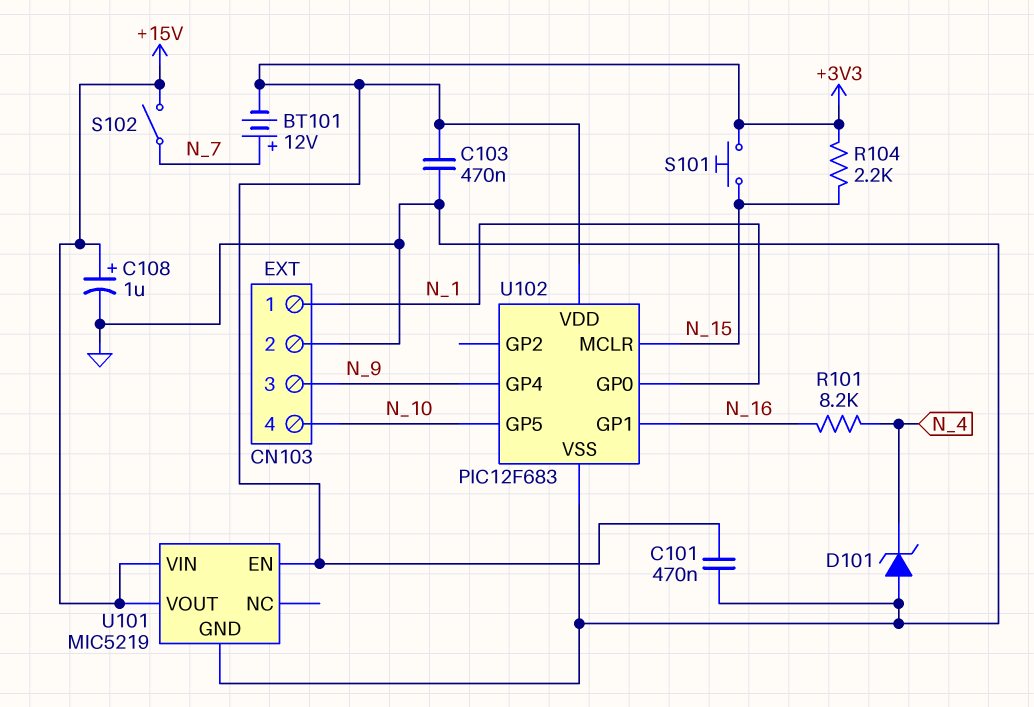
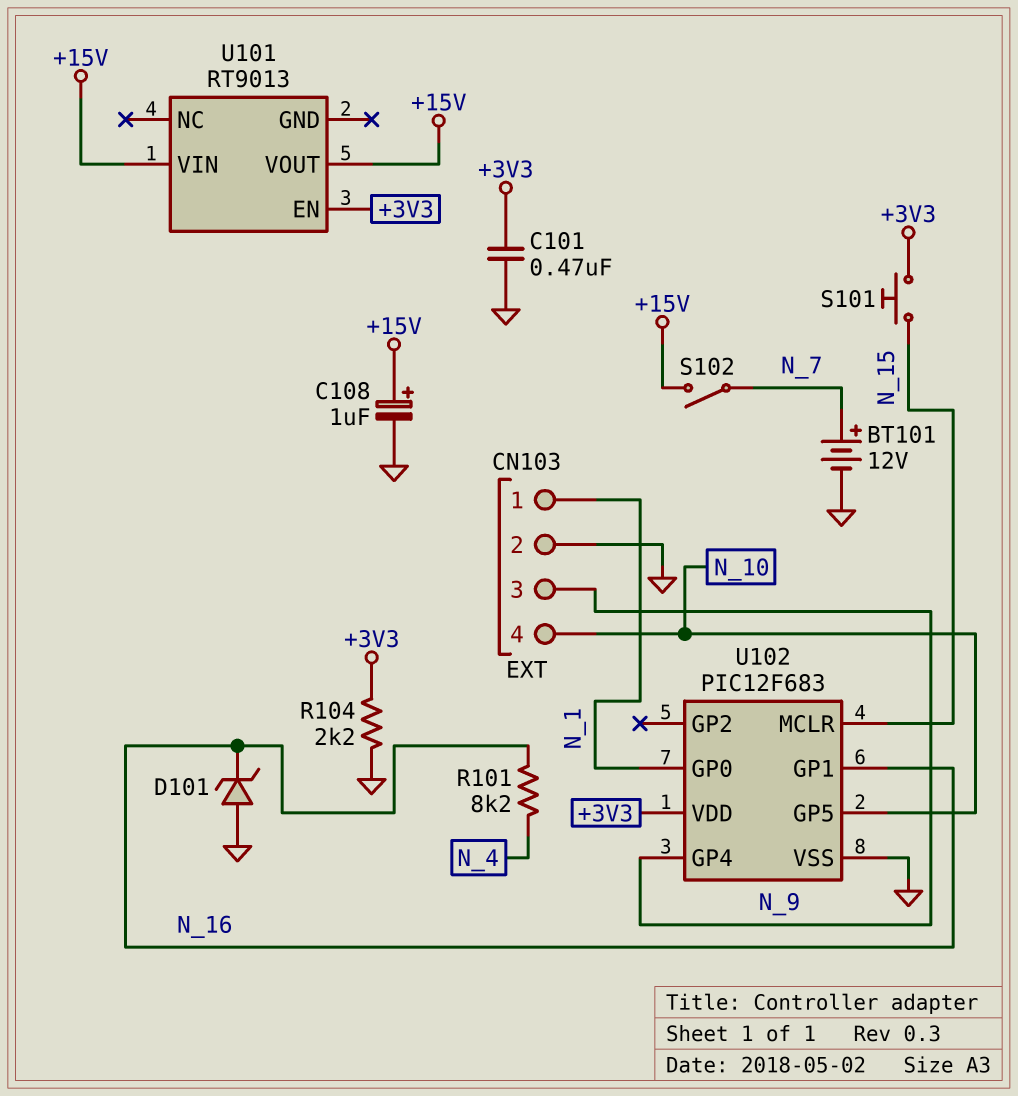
BT101: 12V (plus N_7, minus +3V3) -> 12V (plus N_7, minus GND)
C103: 470nF (+3V3, GND) -> none
D101: zener (A GND, K N_4) -> zener (A GND, K N_16)
R104: 2.2k (+3V3, N_15) -> 2.2k (+3V3, GND)
U101: MIC5219 -> RT9013
U101 pin GND: GND -> none

